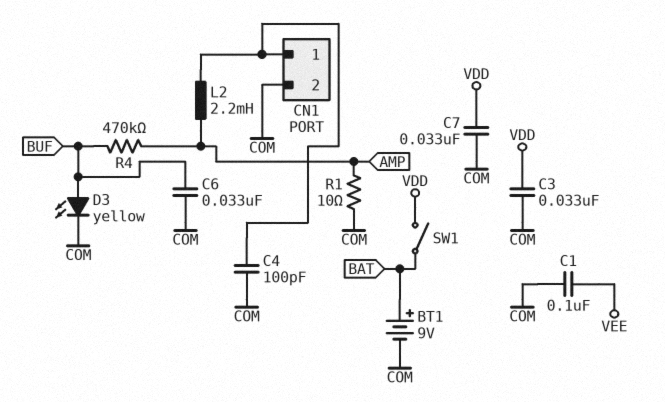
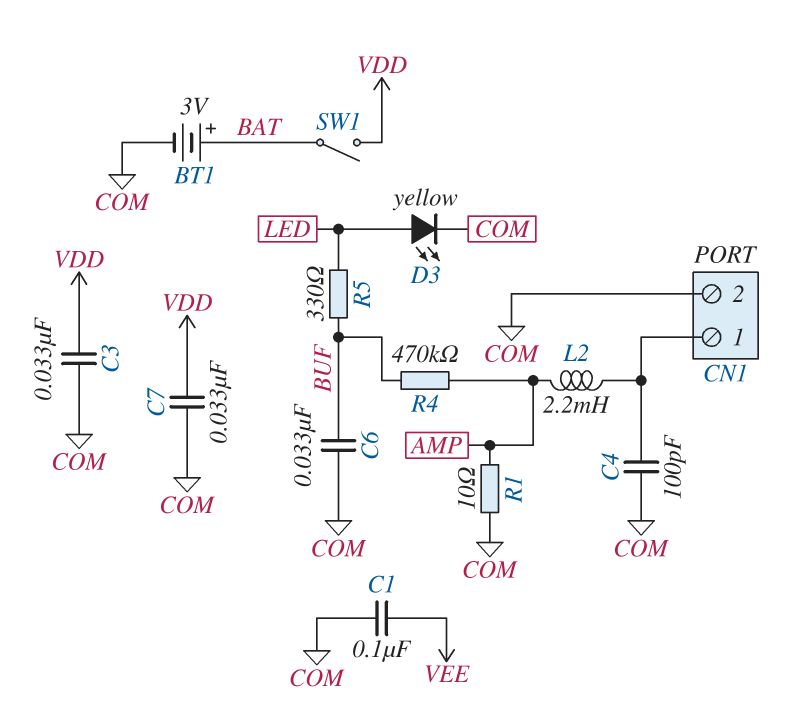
BT1: 9V (plus BAT, minus COM) -> 3V (plus BAT, minus COM)
D3: LED yellow (A BUF, K COM) -> LED yellow (A LED, K COM)
R5: none -> 330 (BUF, LED)

